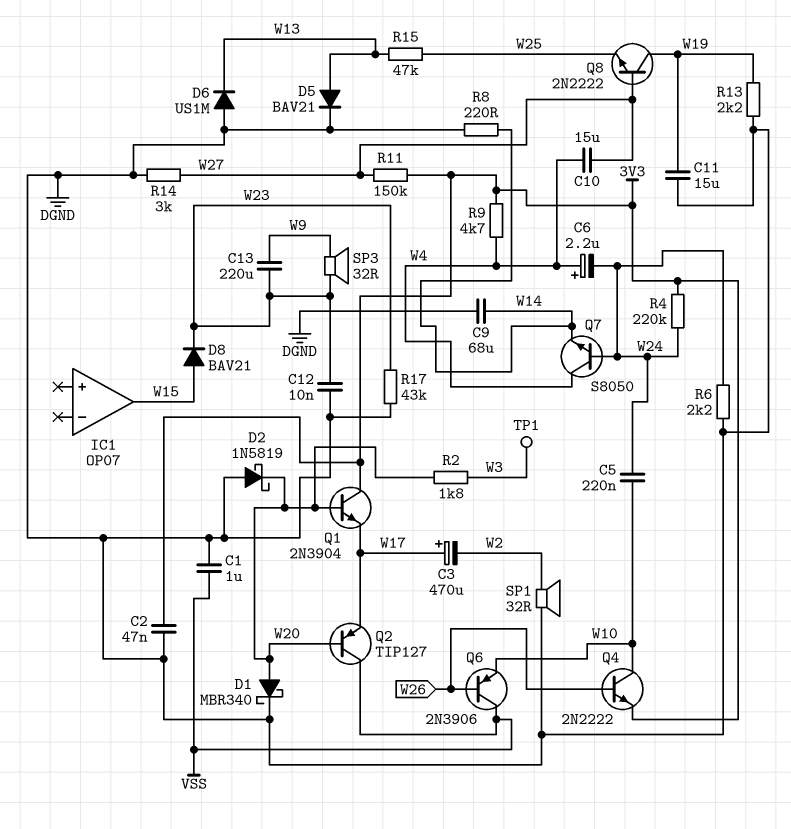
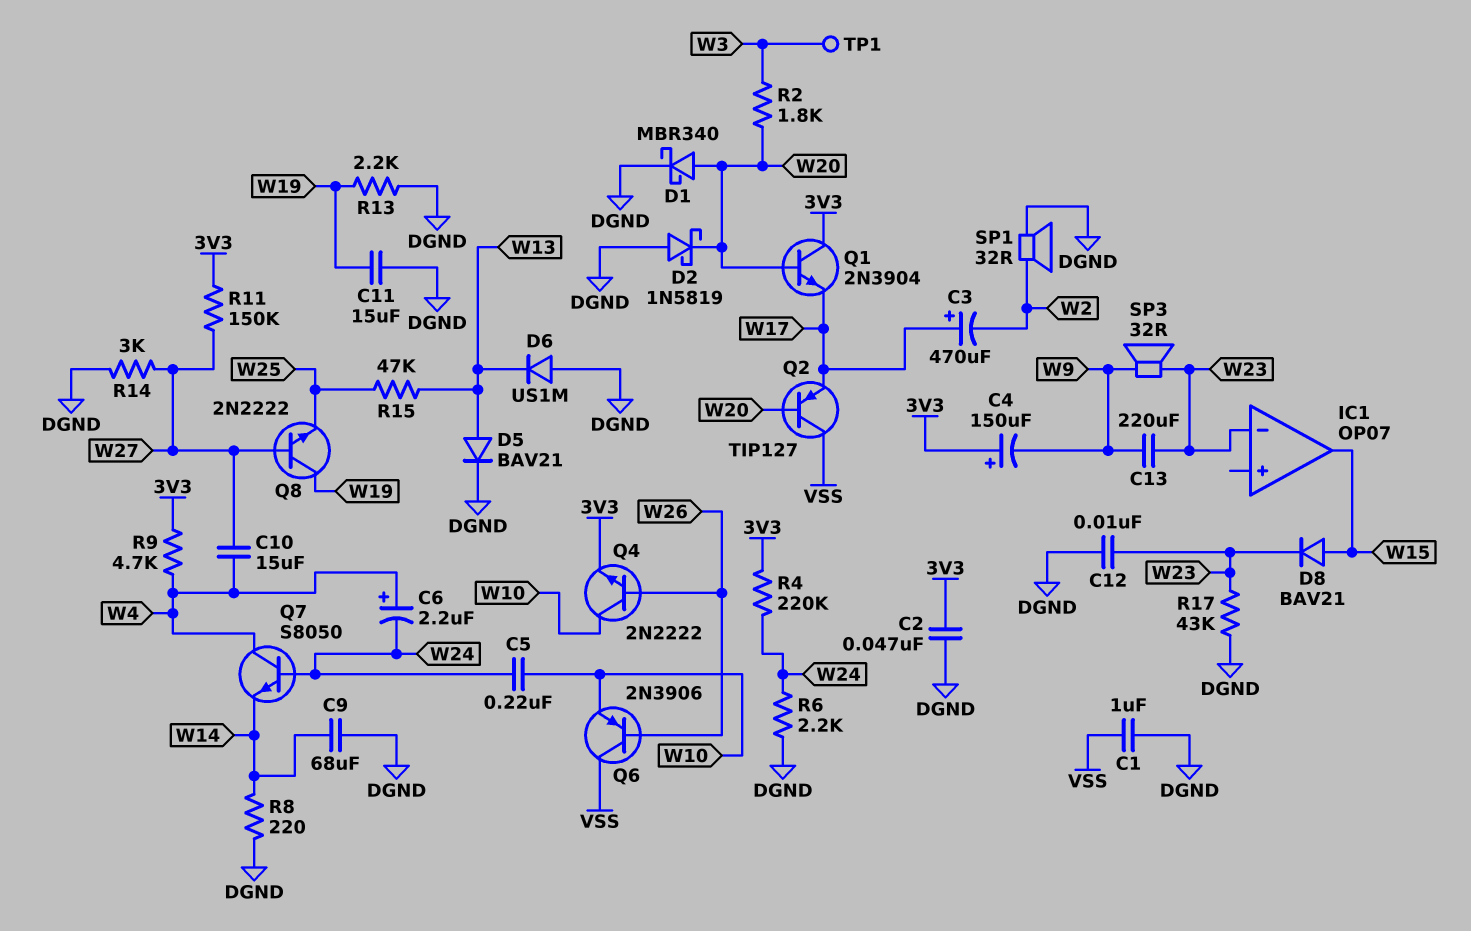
C4: none -> 150uF (plus 3V3, minus W9)
IC1 pin in-: none -> W23

